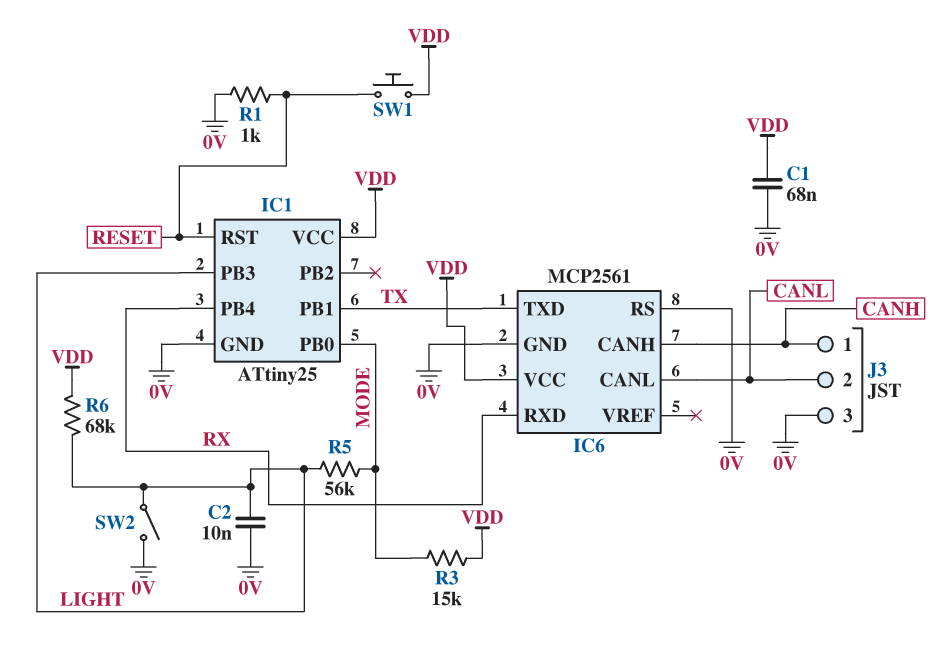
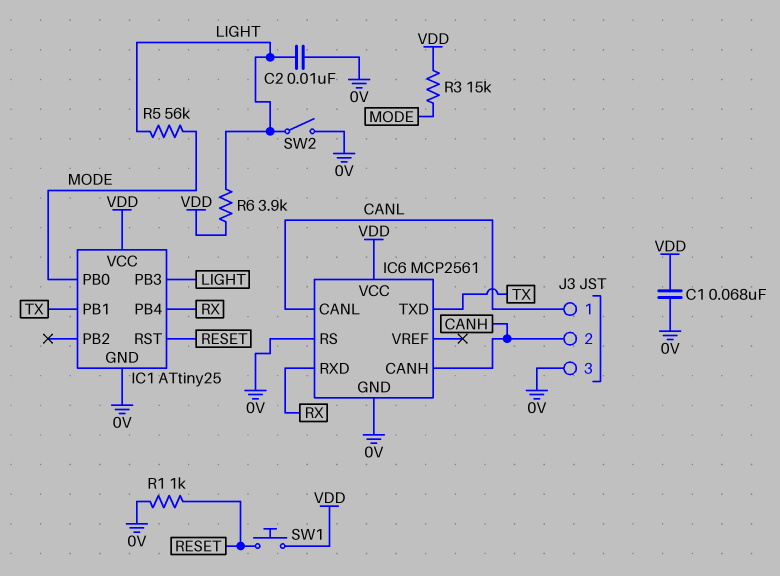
J3 pin 1: CANH -> CANL
J3 pin 2: CANL -> CANH
R6: 68k (LIGHT, VDD) -> 3.9k (LIGHT, VDD)

